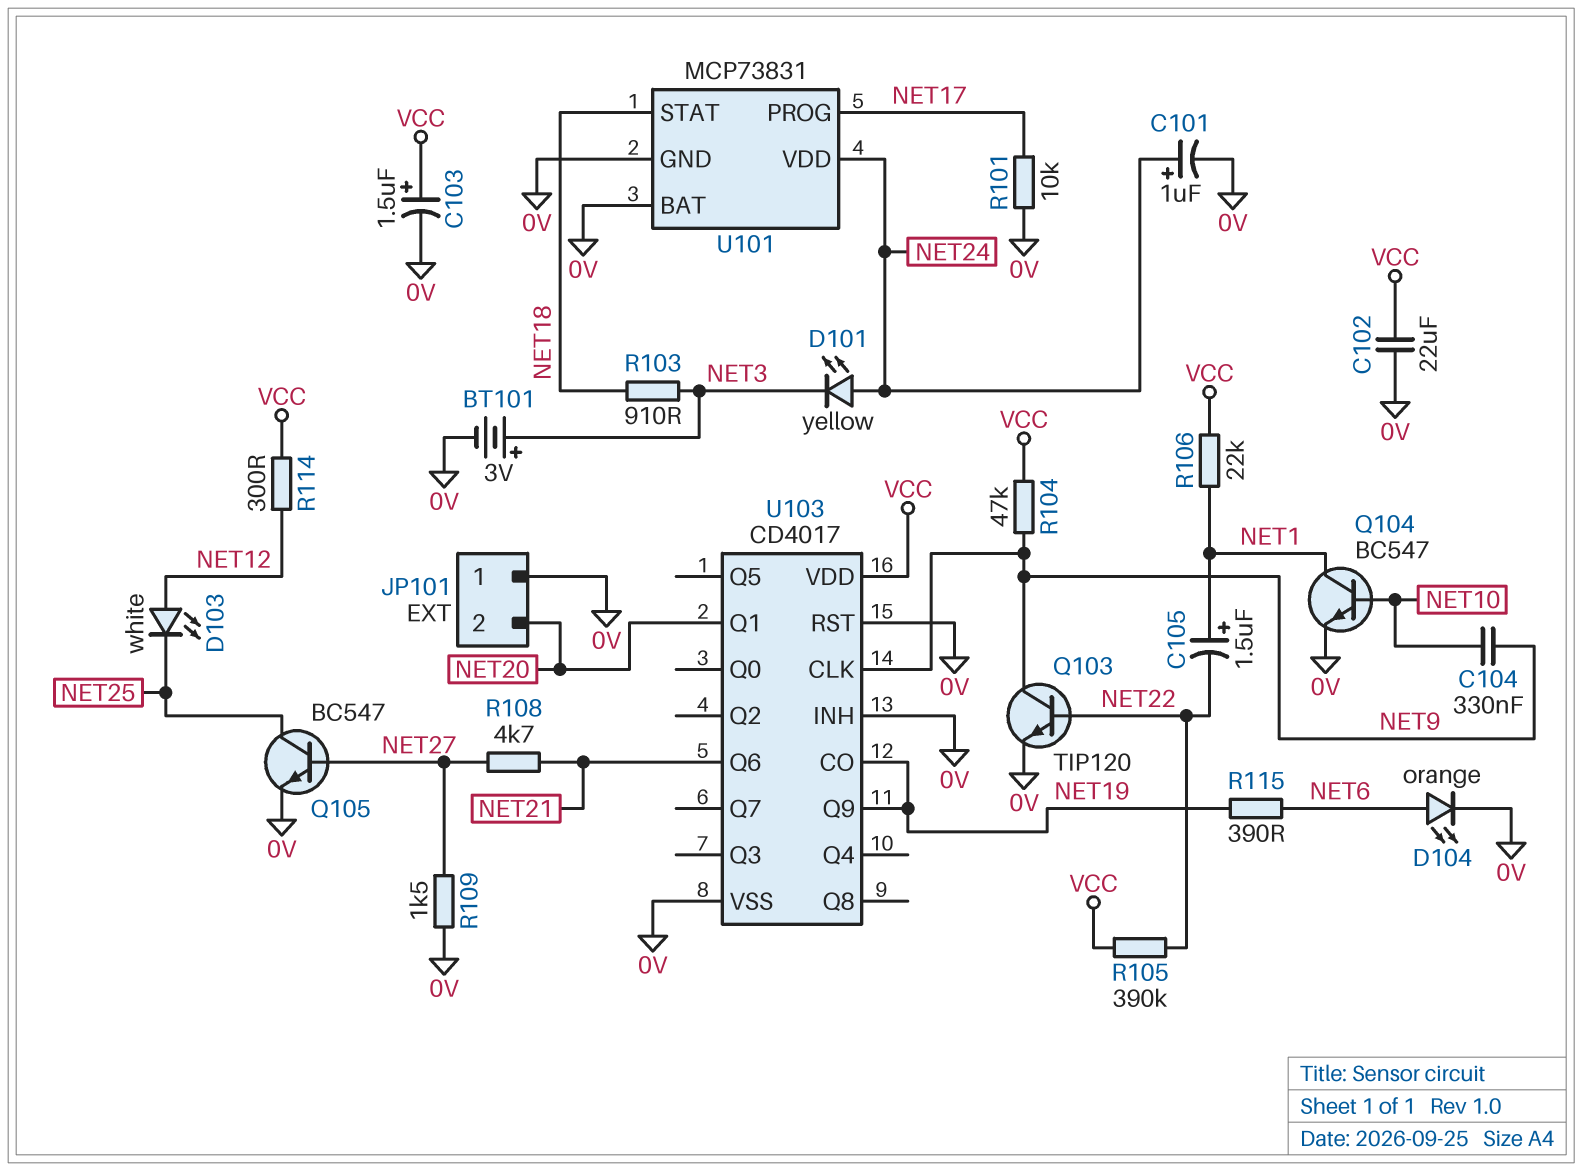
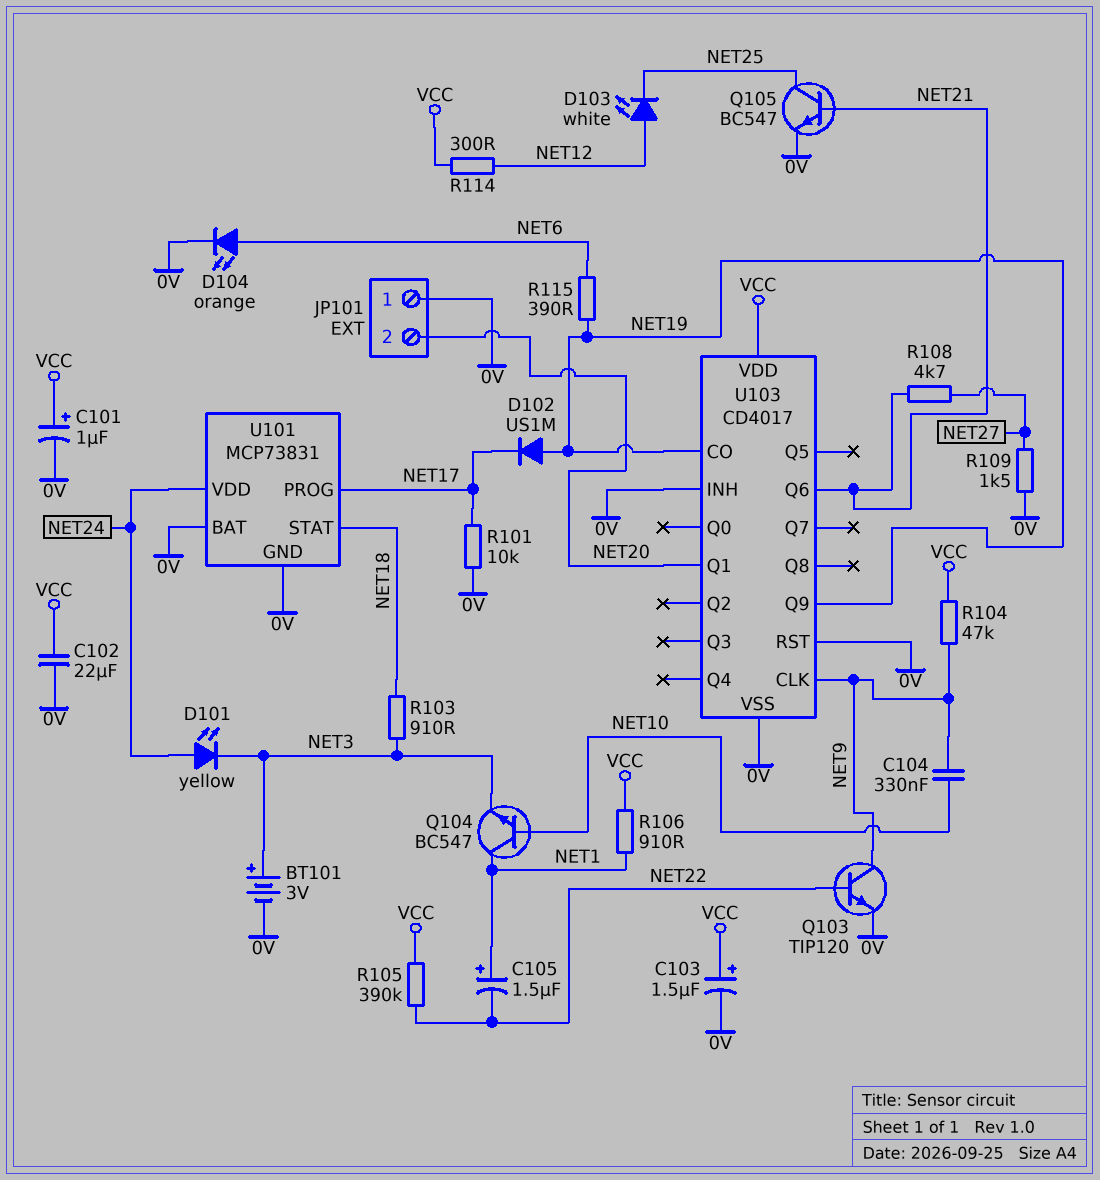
C101: 1uF (plus NET24, minus 0V) -> 1uF (plus VCC, minus 0V)
D102: none -> diode US1M (A NET19, K NET17)
Q104: NPN BC547 (B NET10, C NET1, E 0V) -> NPN BC547 (B NET10, C NET1, E NET3)
Q105: NPN BC547 (B NET27, C NET25, E 0V) -> NPN BC547 (B NET21, C NET25, E 0V)
R106: 22k (NET1, VCC) -> 910 (NET1, VCC)

